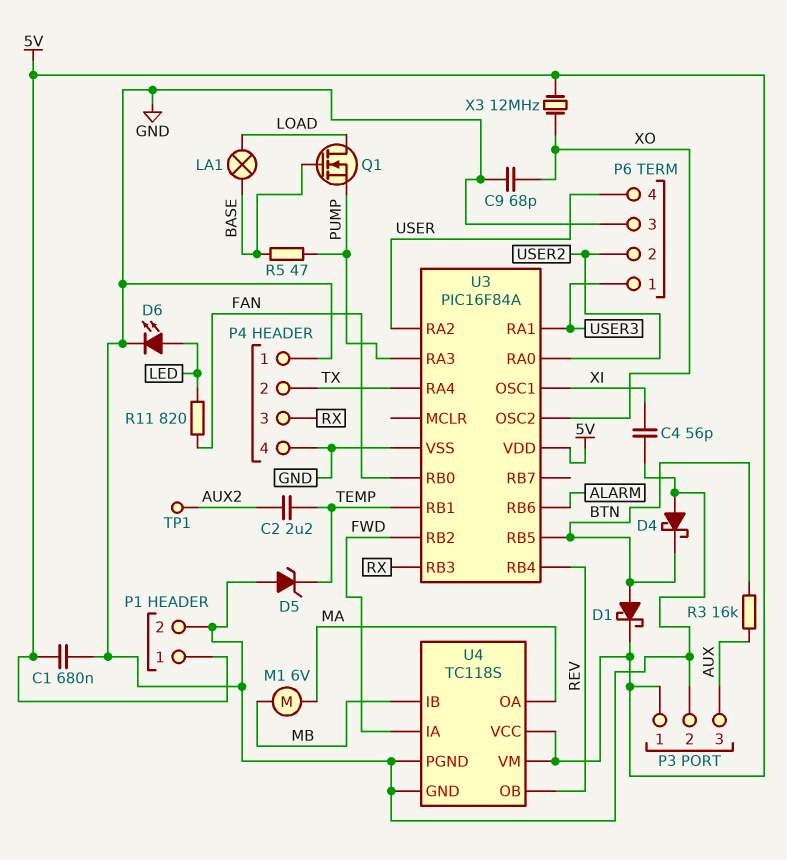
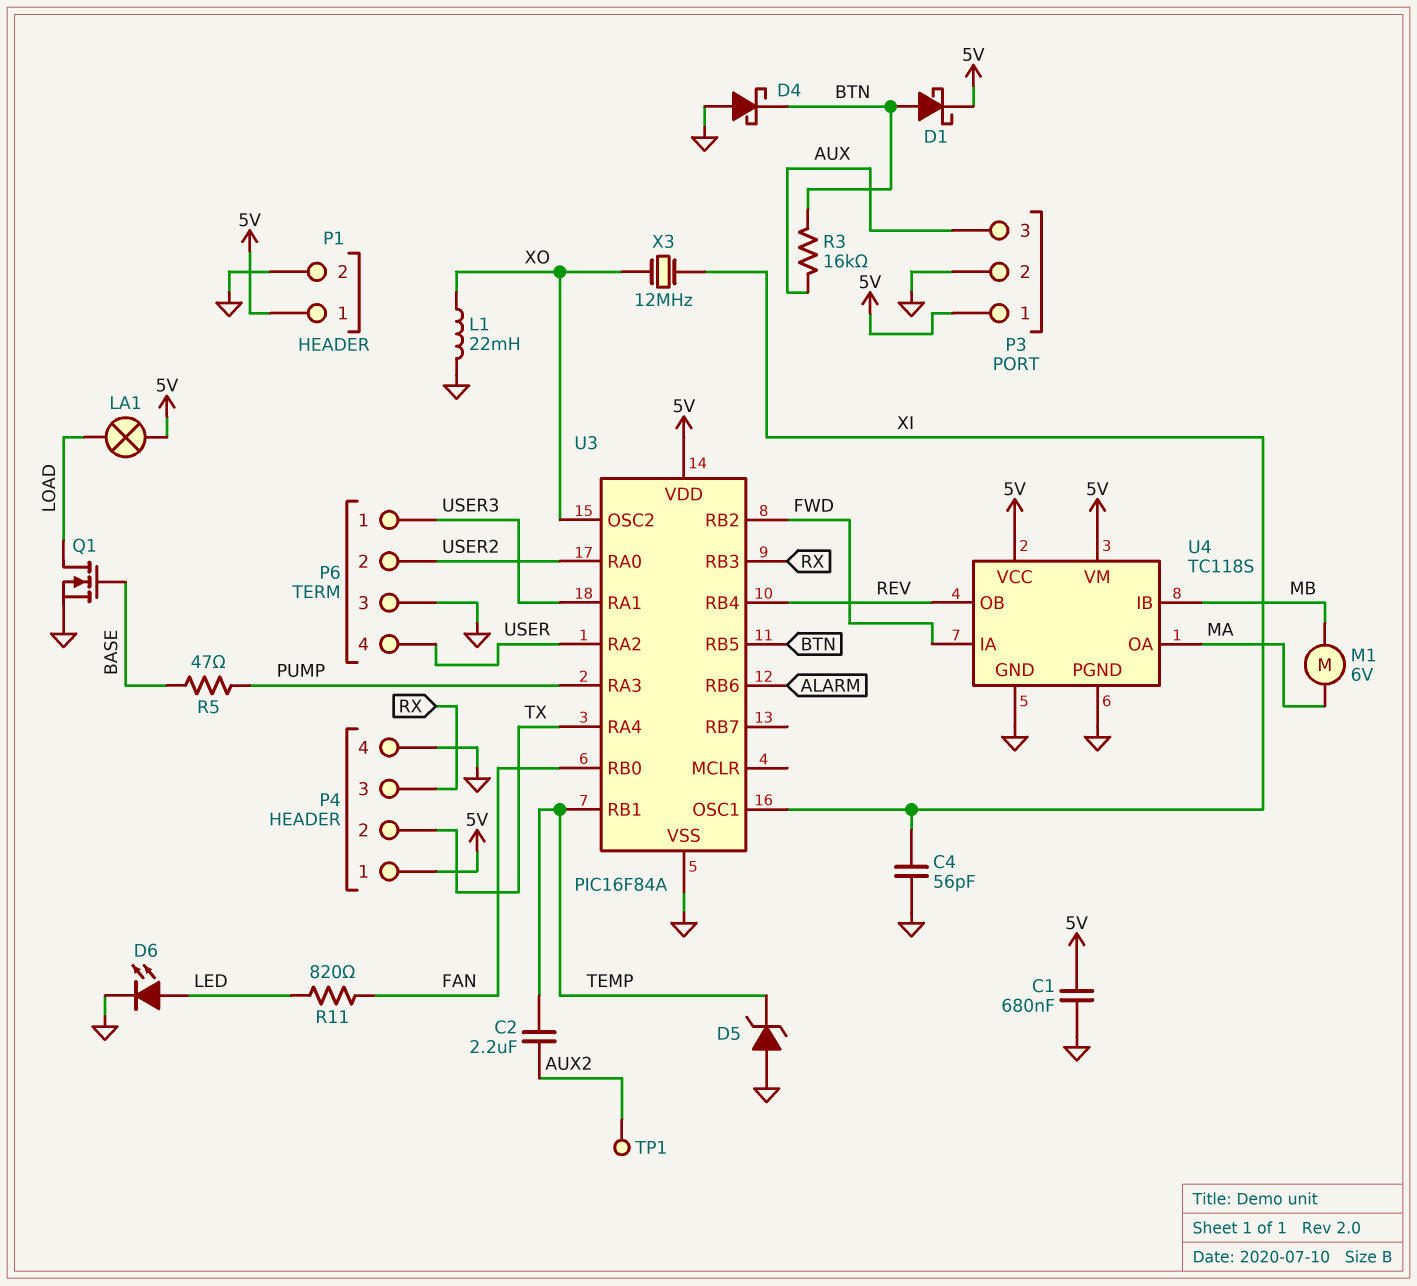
C9: 68pF (GND, XO) -> none
L1: none -> 22mH (GND, XO)
LA1: lamp (BASE, LOAD) -> lamp (5V, LOAD)
P4 pin 1: GND -> 5V
Q1: NMOS (G BASE, D LOAD, S PUMP) -> NMOS (G BASE, D LOAD, S GND)
X3: 12MHz (5V, XO) -> 12MHz (XI, XO)

